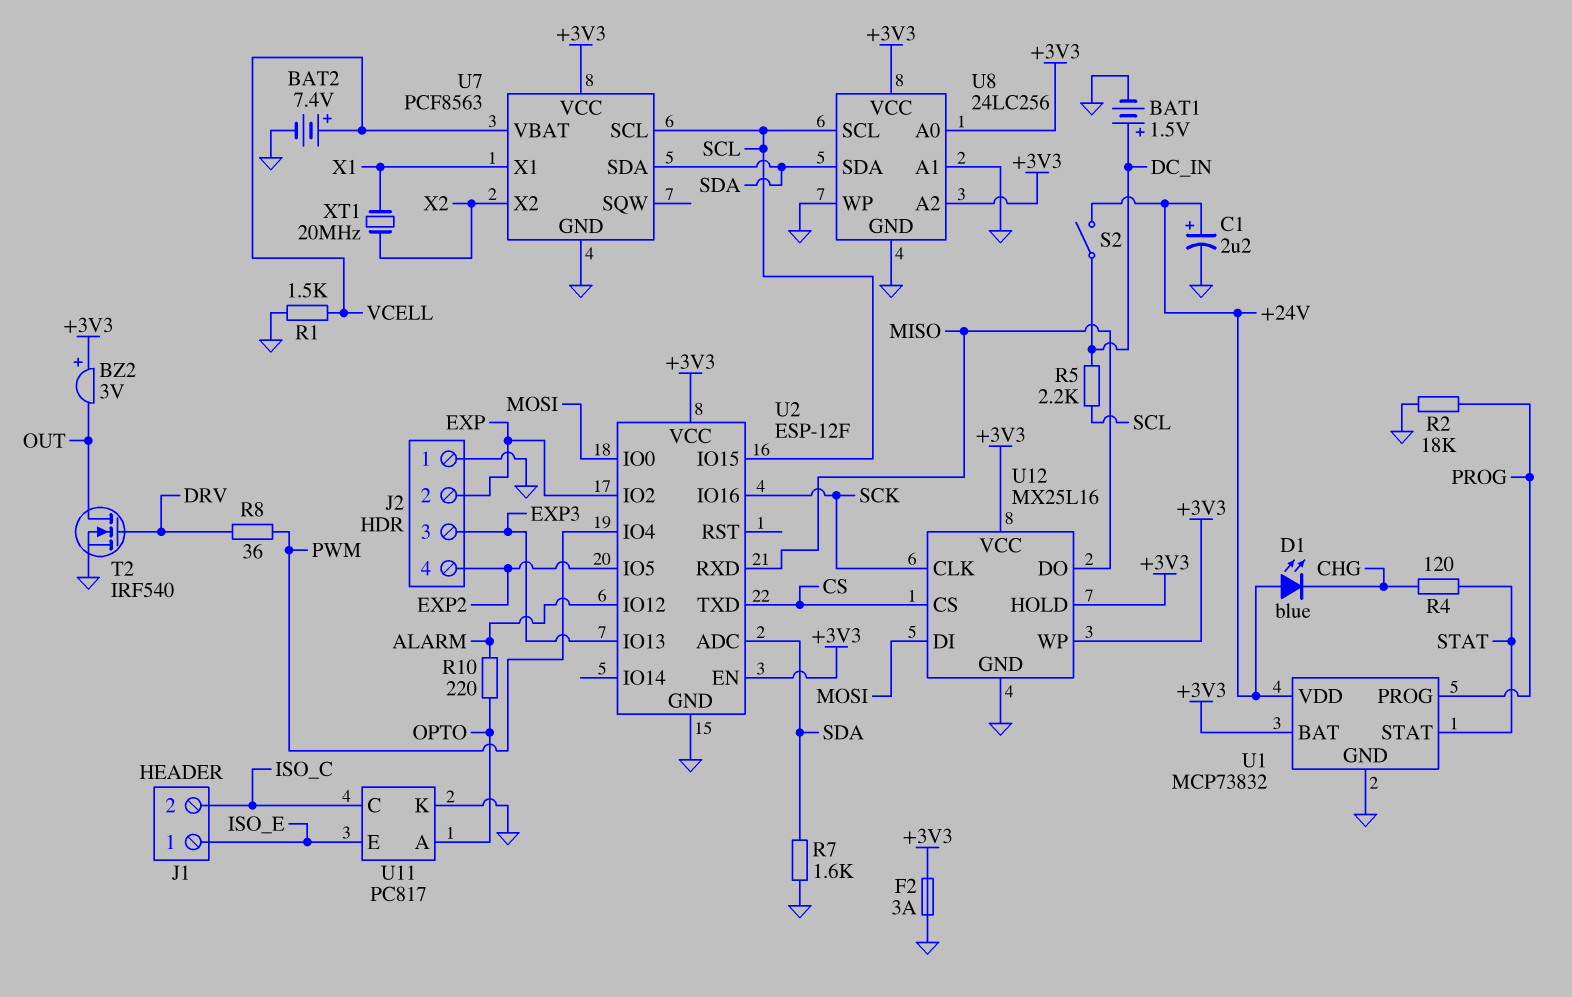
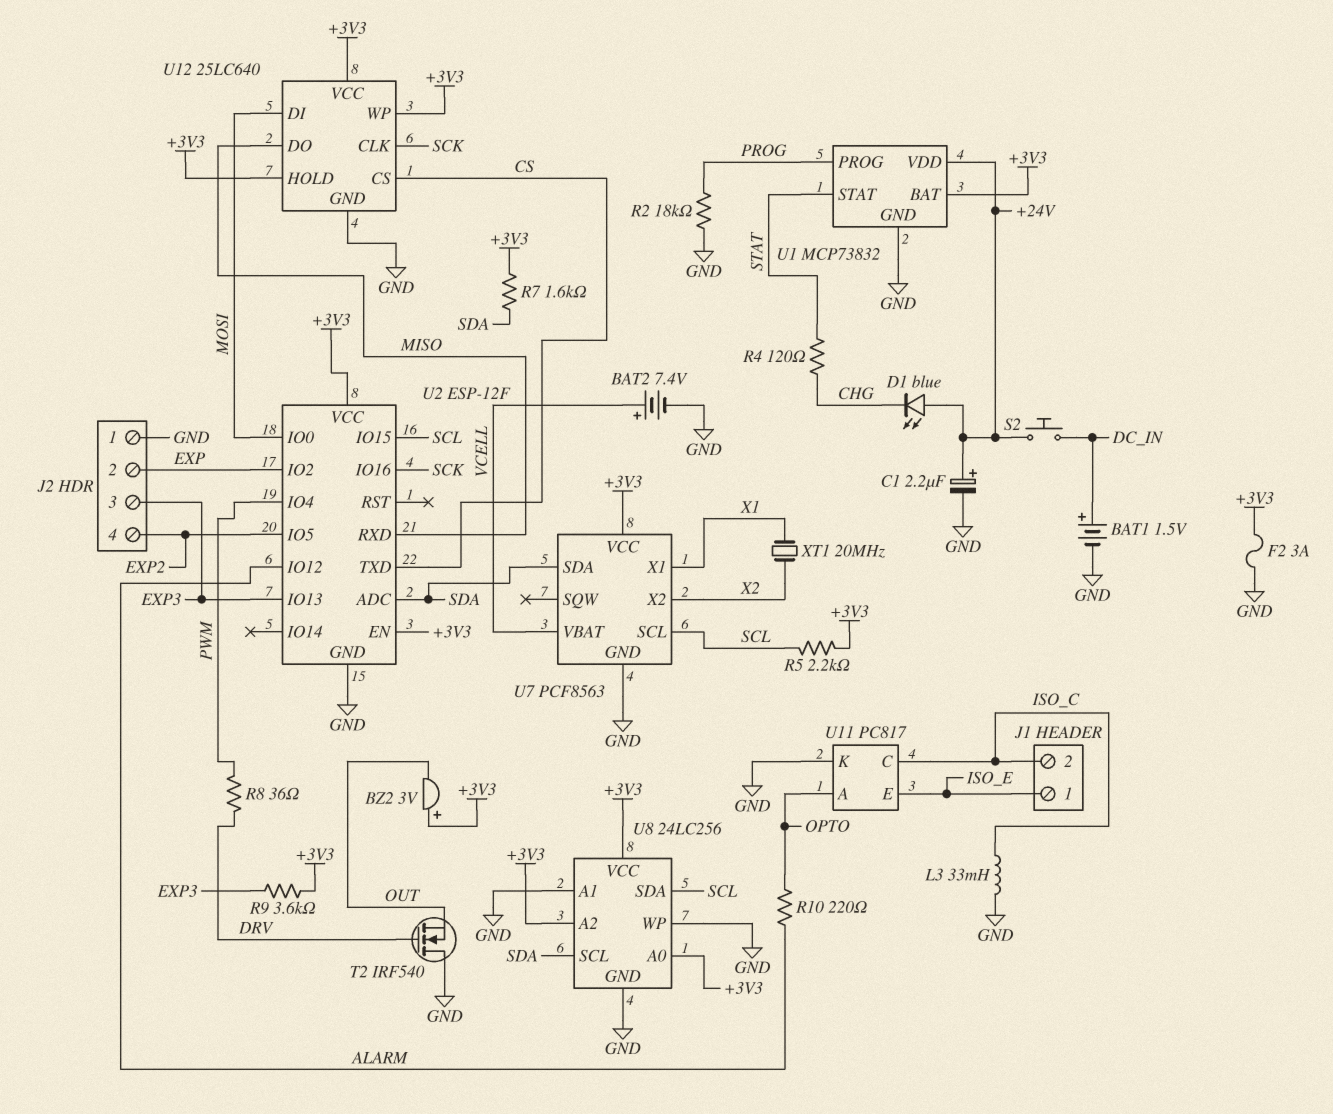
L3: none -> 33mH (GND, ISO_C)
R1: 1.5k (GND, VCELL) -> none
R5: 2.2k (DC_IN, SCL) -> 2.2k (+3V3, SCL)
R7: 1.6k (GND, SDA) -> 1.6k (+3V3, SDA)
R9: none -> 3.6k (+3V3, EXP3)
S2: switch (+24V, DC_IN) -> button (+24V, DC_IN)
T2: NMOS IRF540 (G DRV, D OUT, S GND) -> NMOS IRF540 (G DRV, D GND, S OUT)
U8 pin SCL: SCL -> SDA
U8 pin SDA: SDA -> SCL
U12: MX25L16 -> 25LC640

